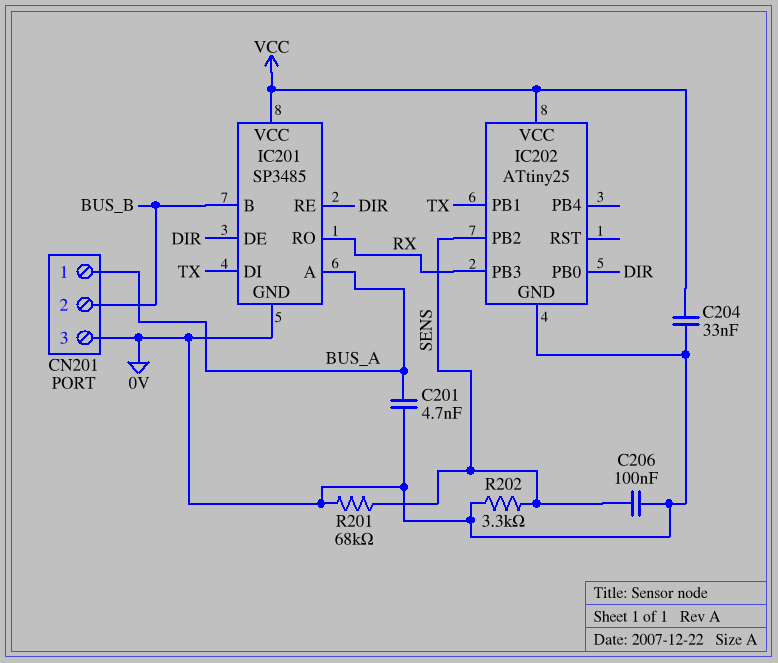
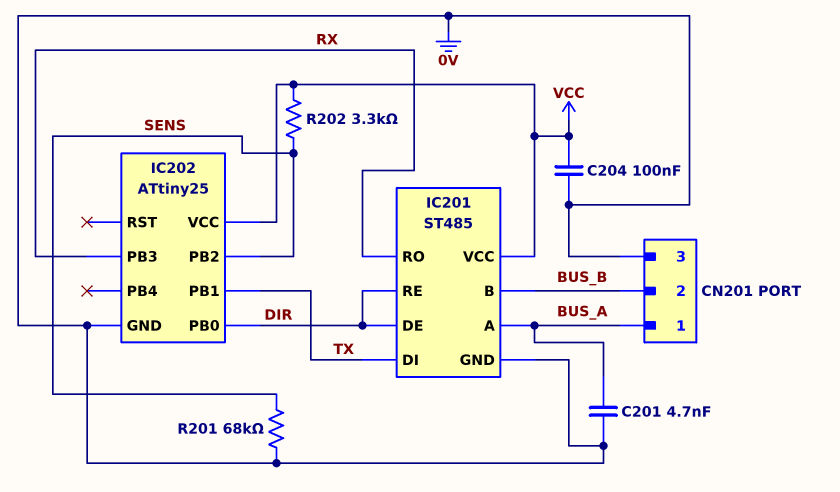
C204: 33nF (0V, VCC) -> 100nF (0V, VCC)
C206: 100nF (0V, SENS) -> none
IC201: SP3485 -> ST485
R202: 3.3k (0V, SENS) -> 3.3k (SENS, VCC)

